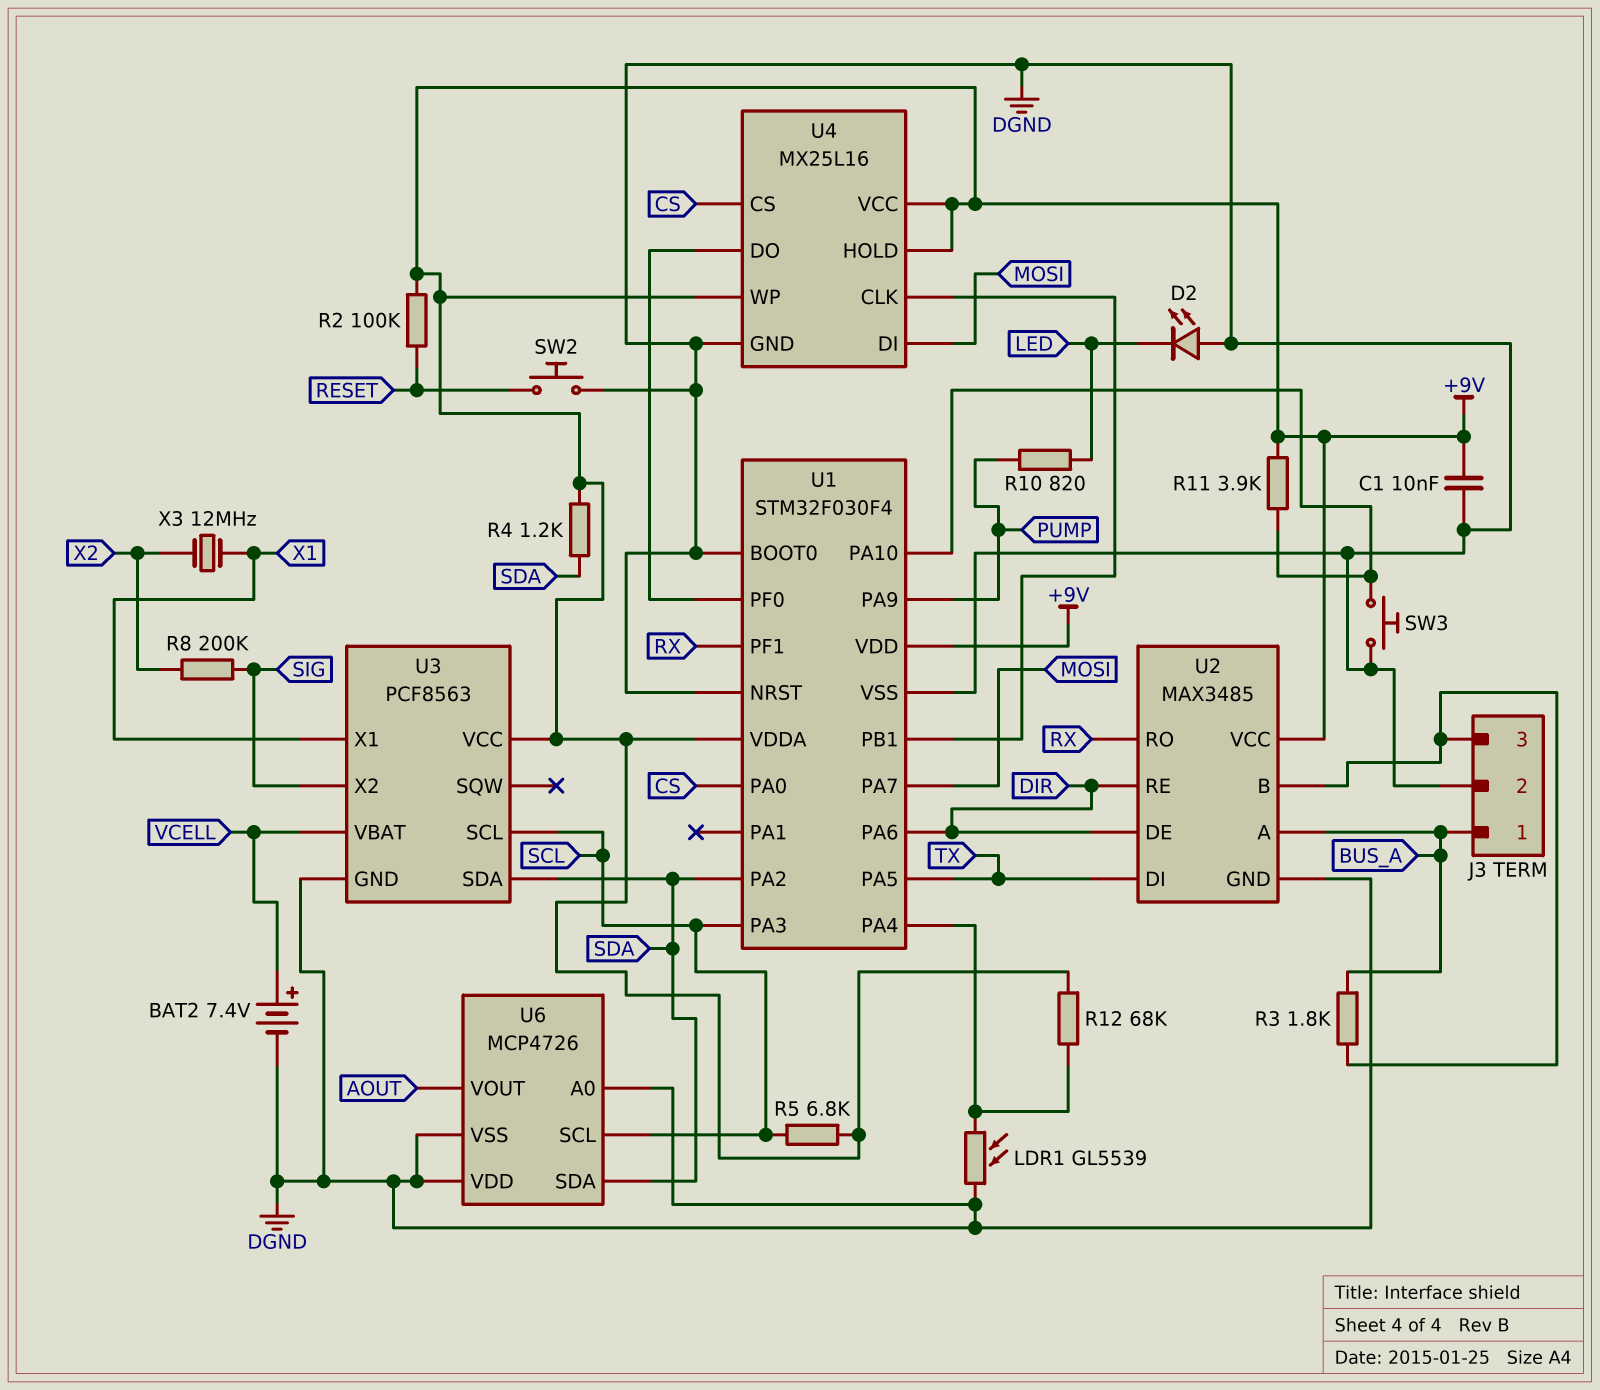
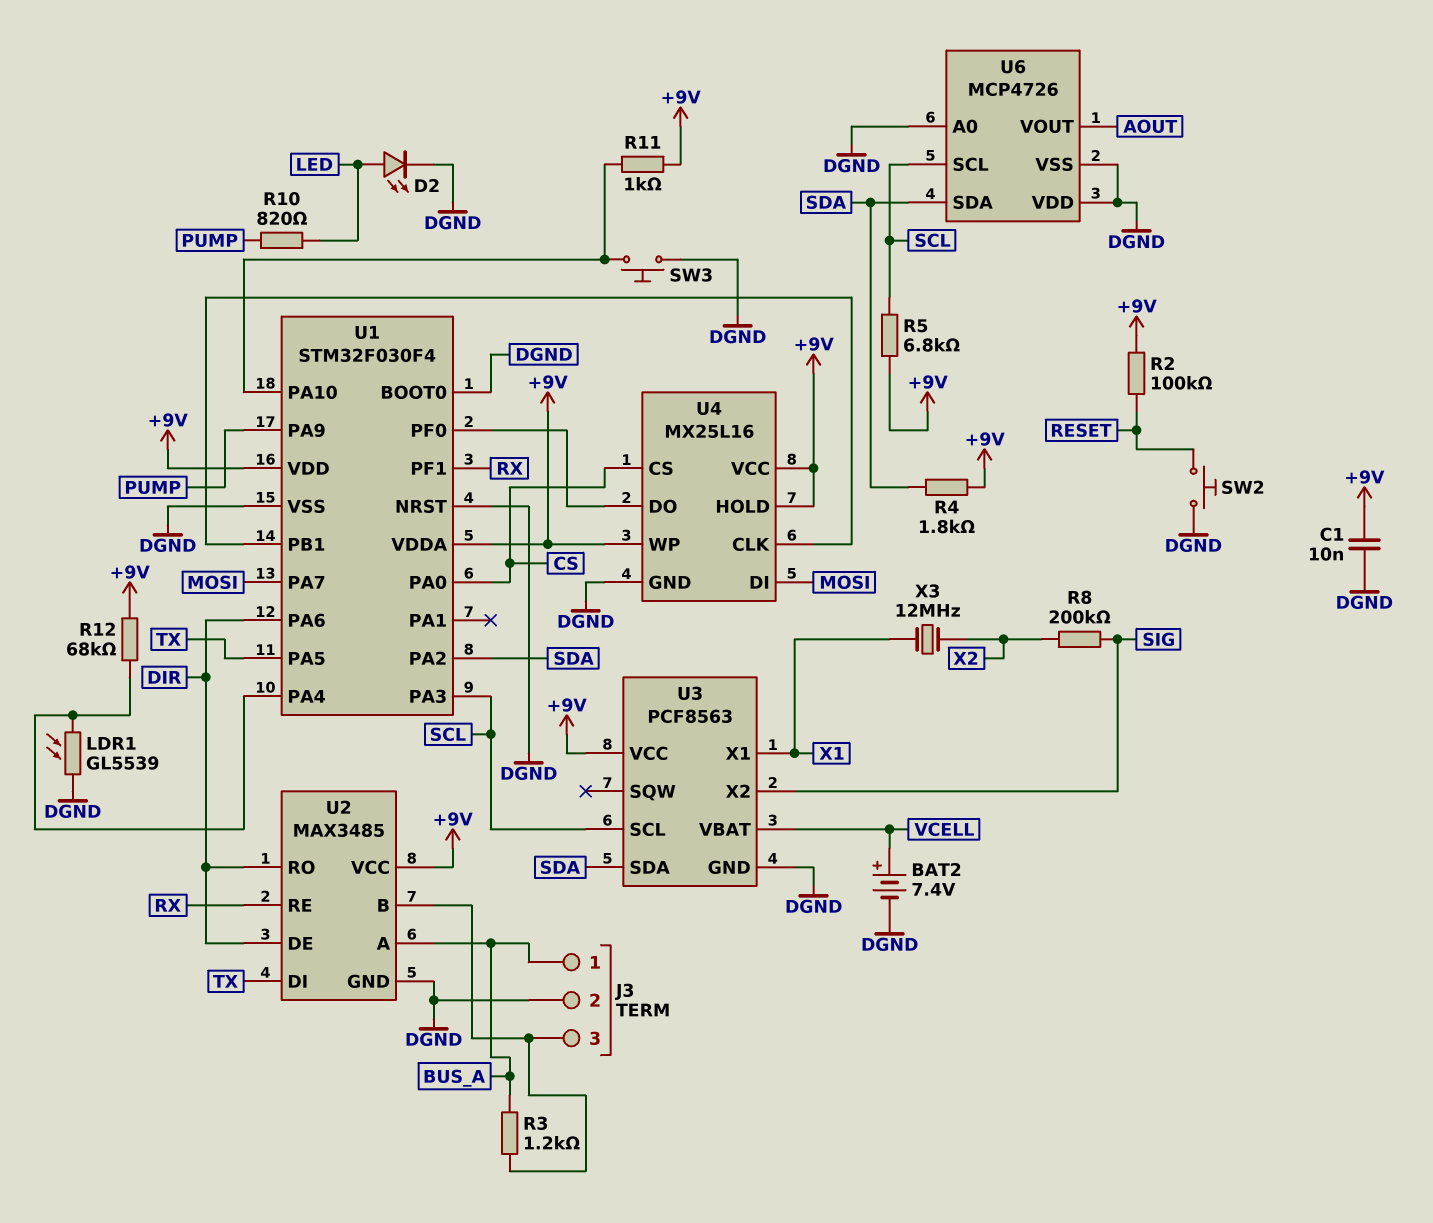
D2: LED (A DGND, K LED) -> LED (A LED, K DGND)
R3: 1.8k (BUS_A, J3/3) -> 1.2k (BUS_A, J3/3)
R4: 1.2k (+9V, SDA) -> 1.8k (+9V, SDA)
R11: 3.9k (+9V, U1/PA10) -> 1k (+9V, U1/PA10)
U2 pin RE: DIR -> RX
U2 pin RO: RX -> DIR

